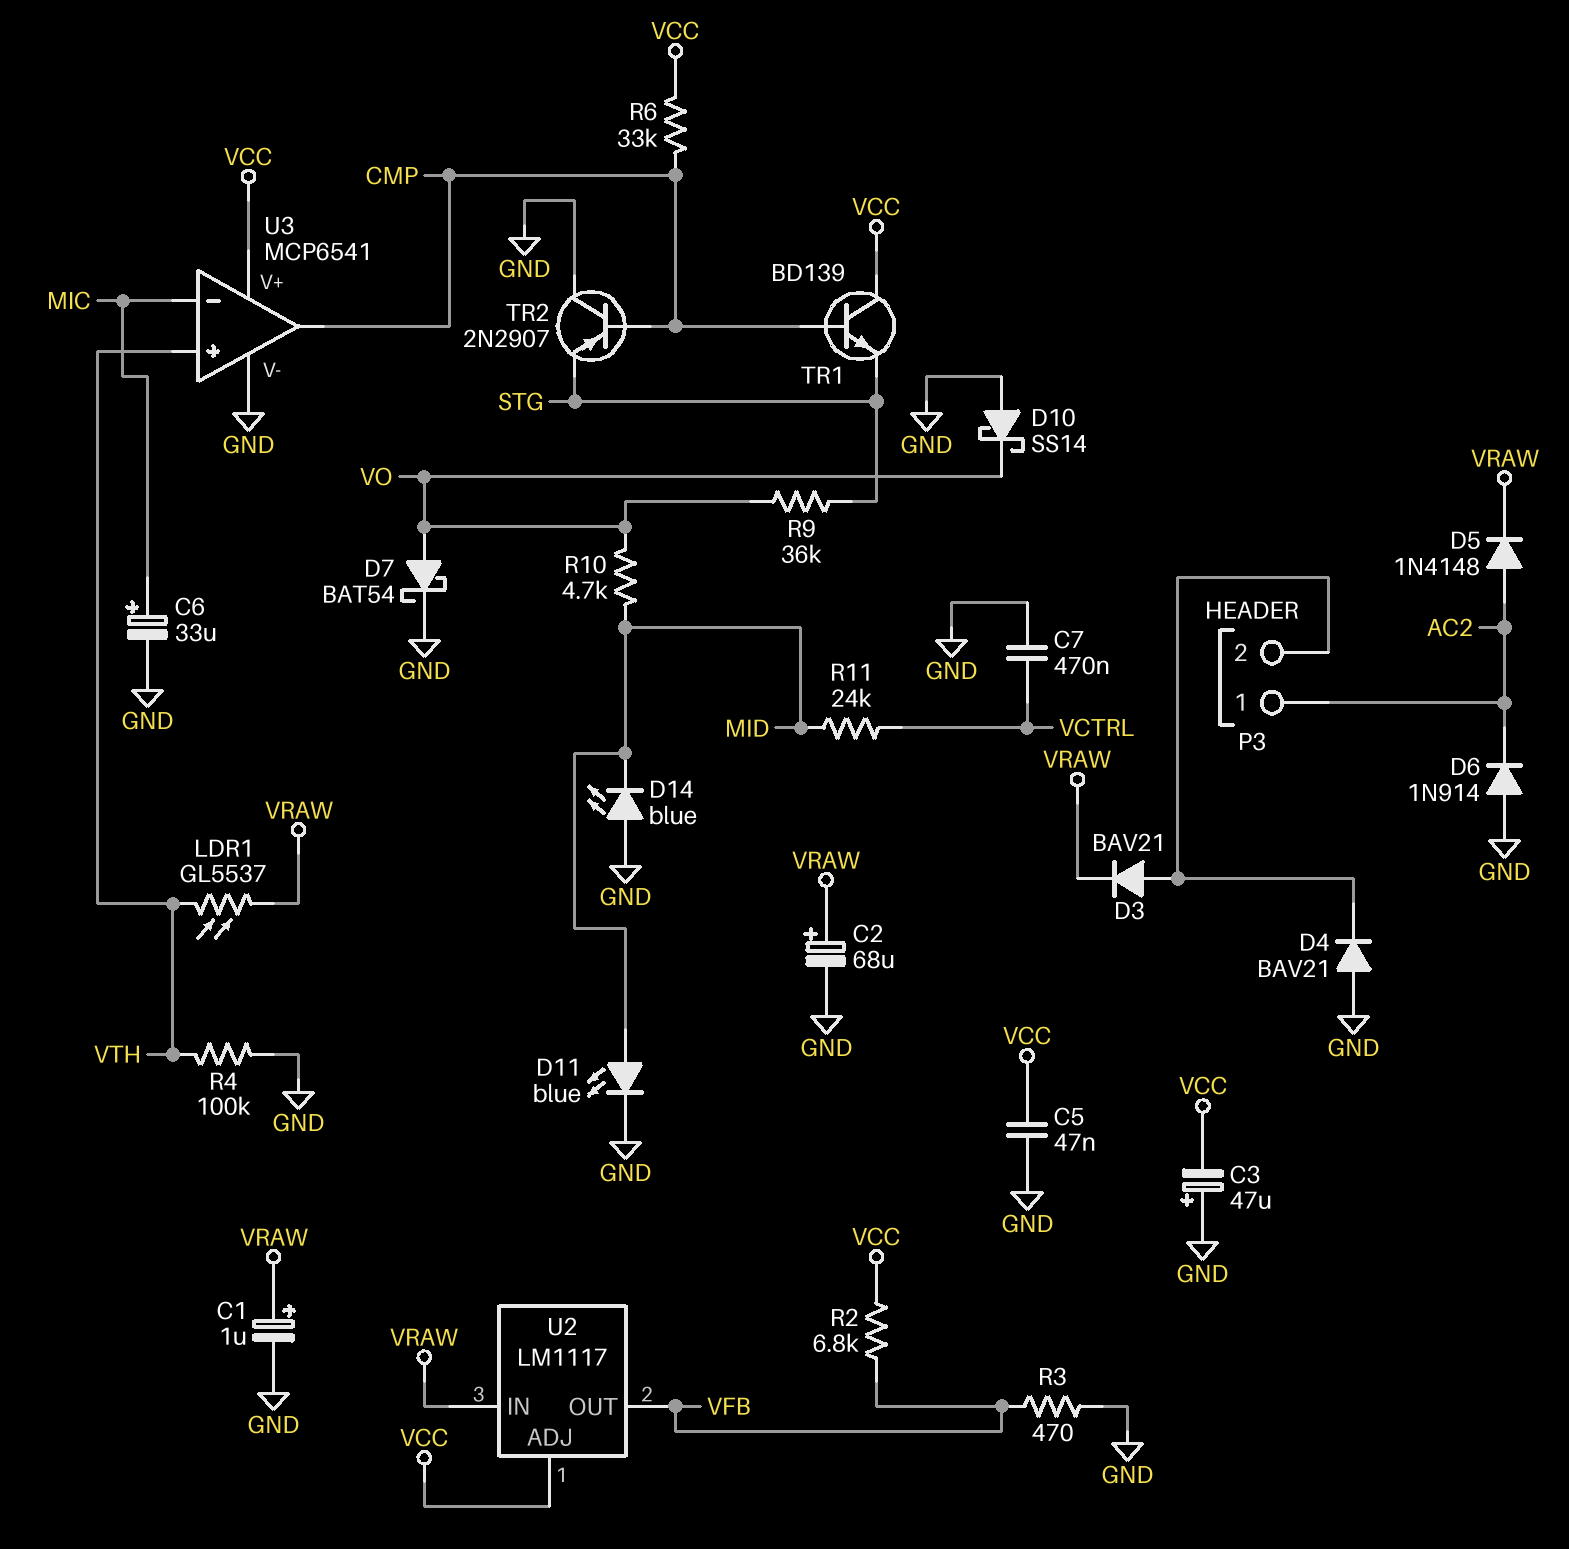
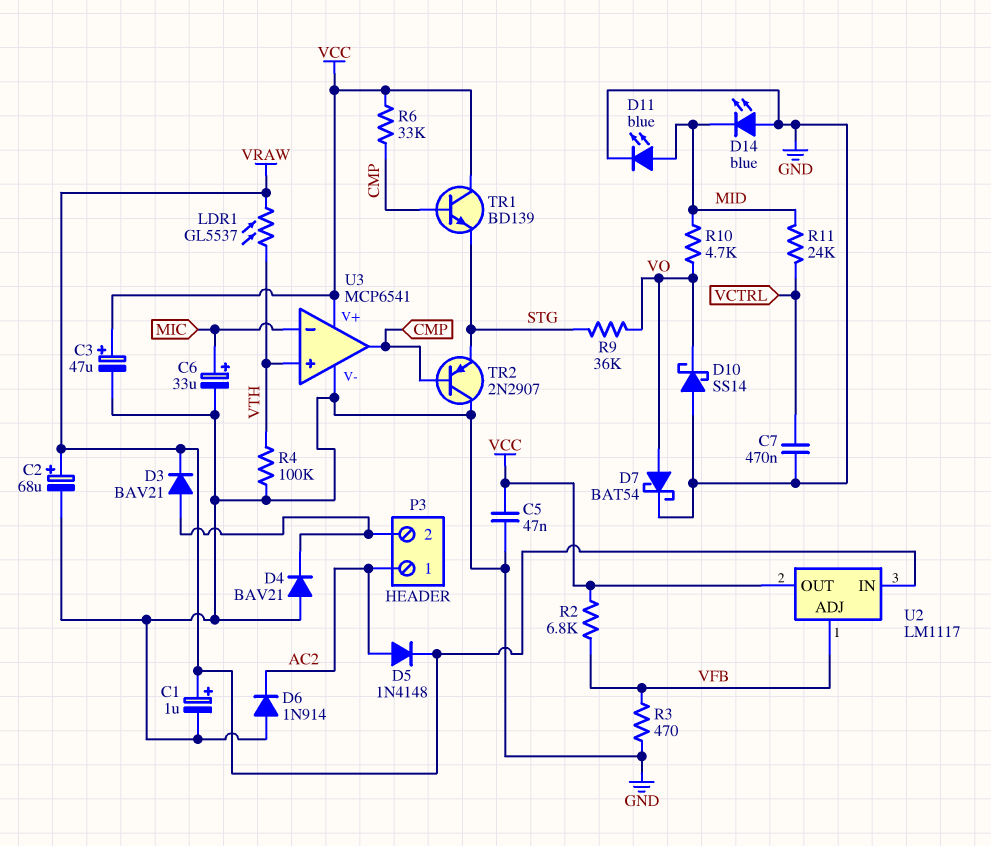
C3: 47uF (plus GND, minus VCC) -> 47uF (plus VCC, minus GND)
U2 pin ADJ: VCC -> VFB
U2 pin OUT: VFB -> VCC

